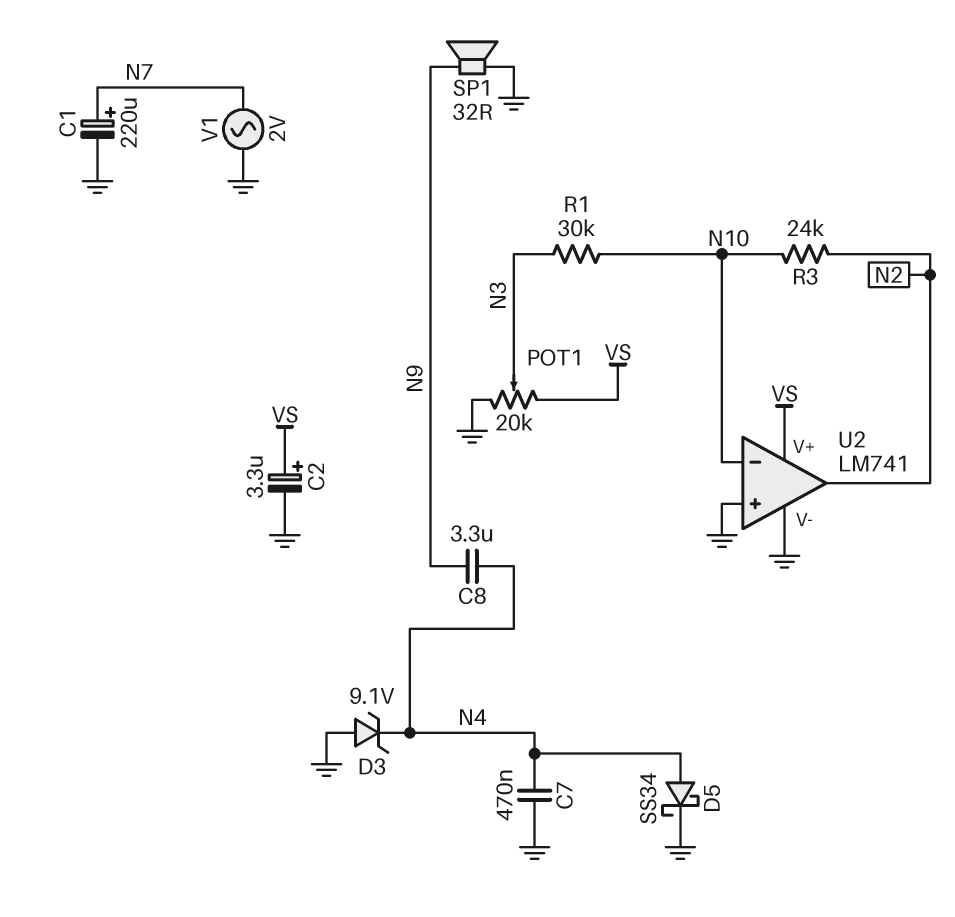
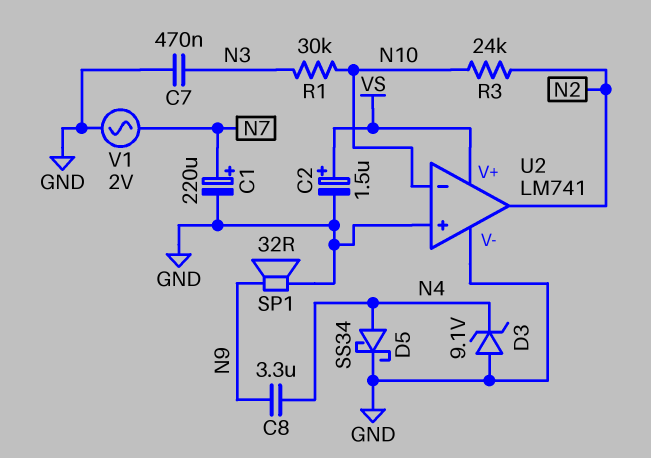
C2: 3.3uF (plus VS, minus GND) -> 1.5uF (plus VS, minus GND)
C7: 470nF (GND, N4) -> 470nF (GND, N3)
POT1: 20k (GND, VS, wiper N3) -> none

